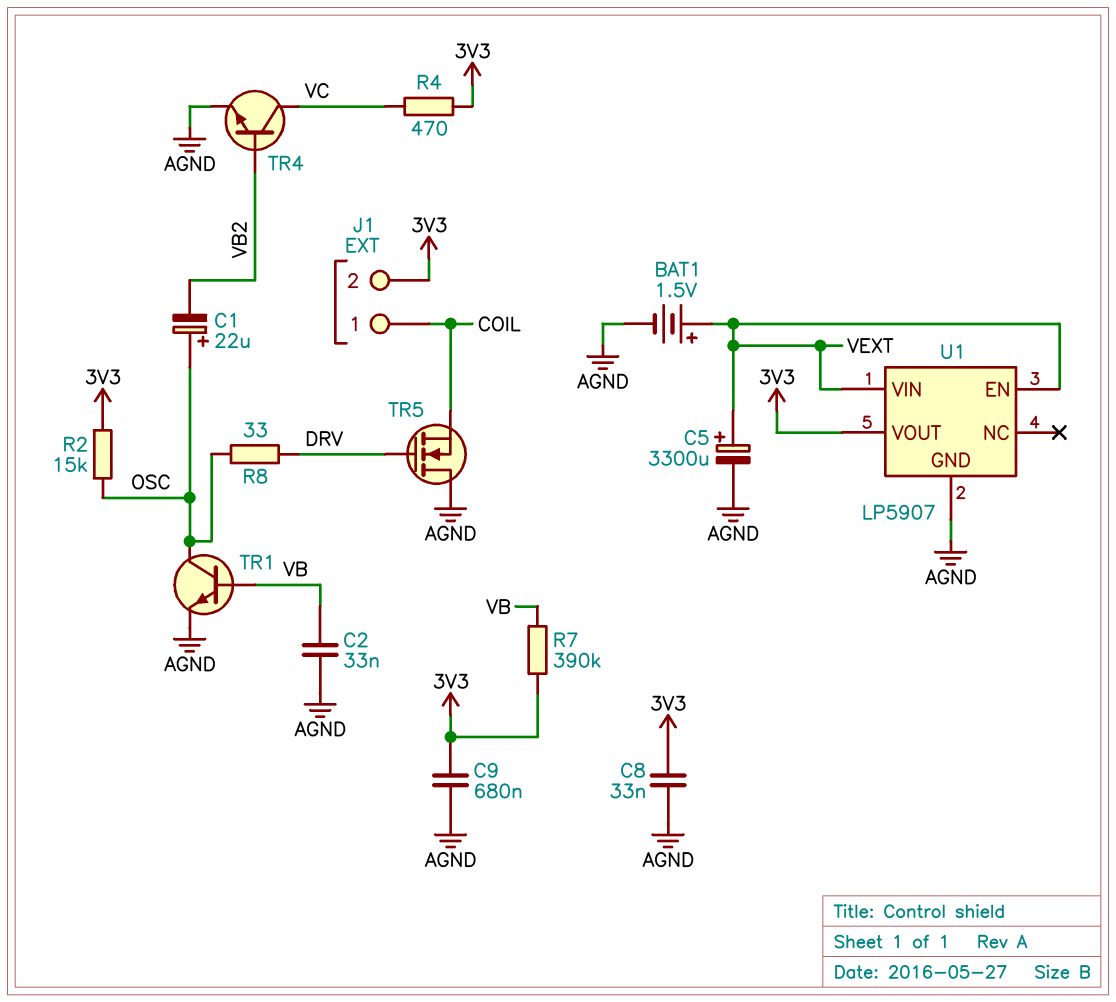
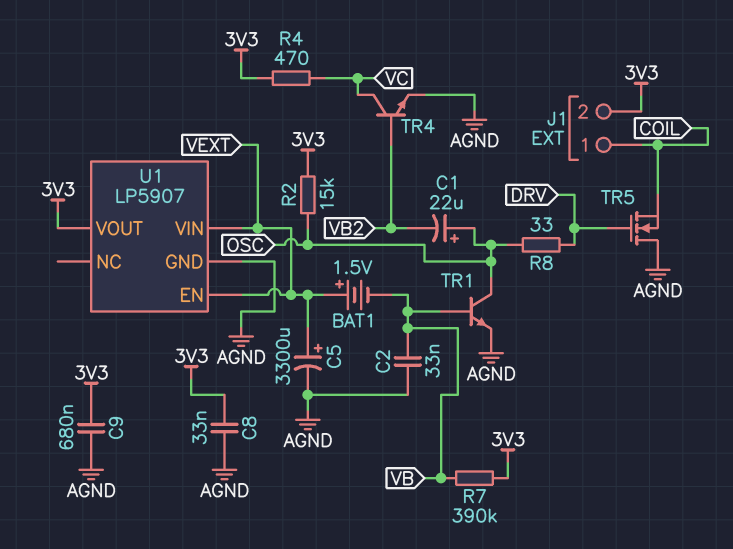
BAT1: 1.5V (plus VEXT, minus AGND) -> 1.5V (plus VEXT, minus VB)

